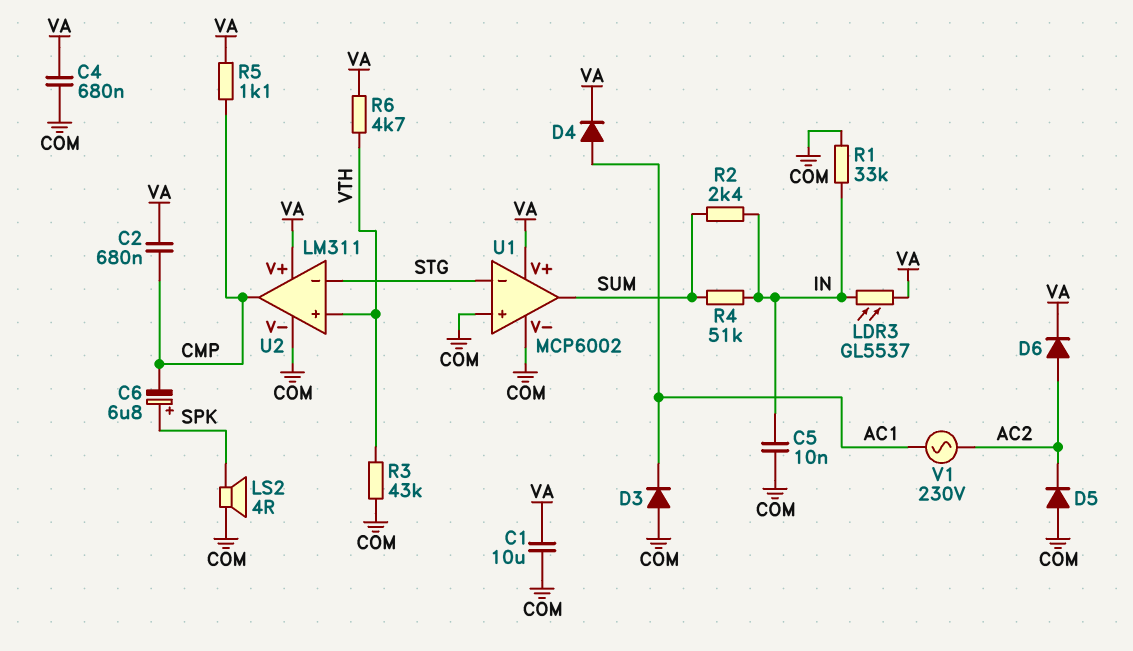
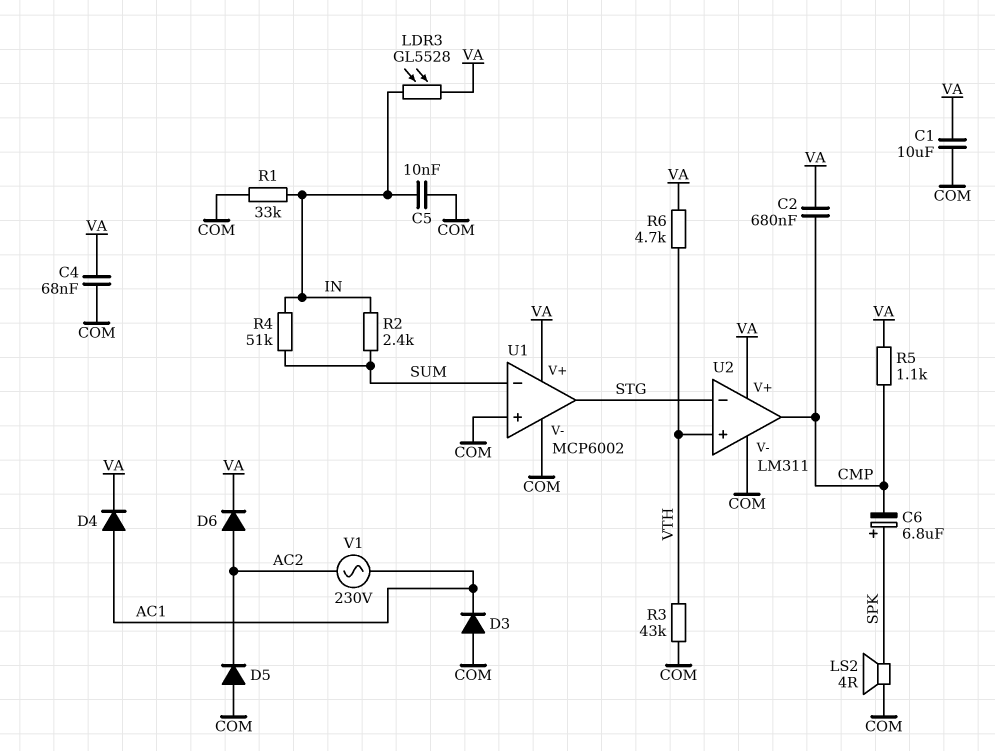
C4: 680nF (COM, VA) -> 68nF (COM, VA)
LDR3: GL5537 (IN, VA) -> GL5528 (IN, VA)
U1 pin in-: STG -> SUM
U1 pin out: SUM -> STG

